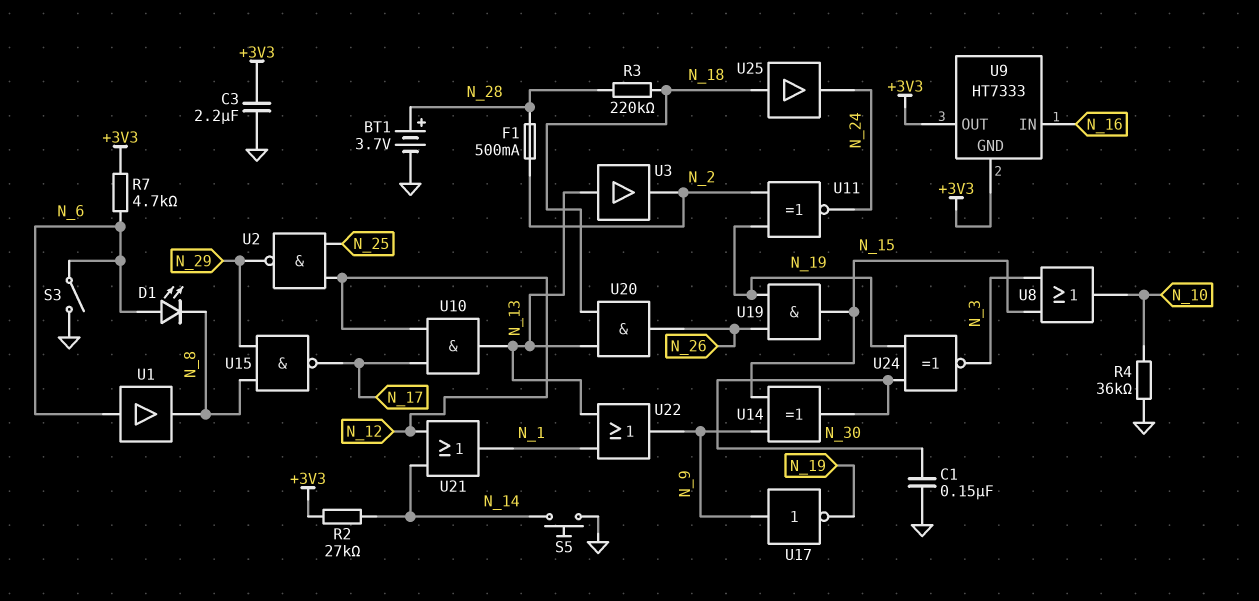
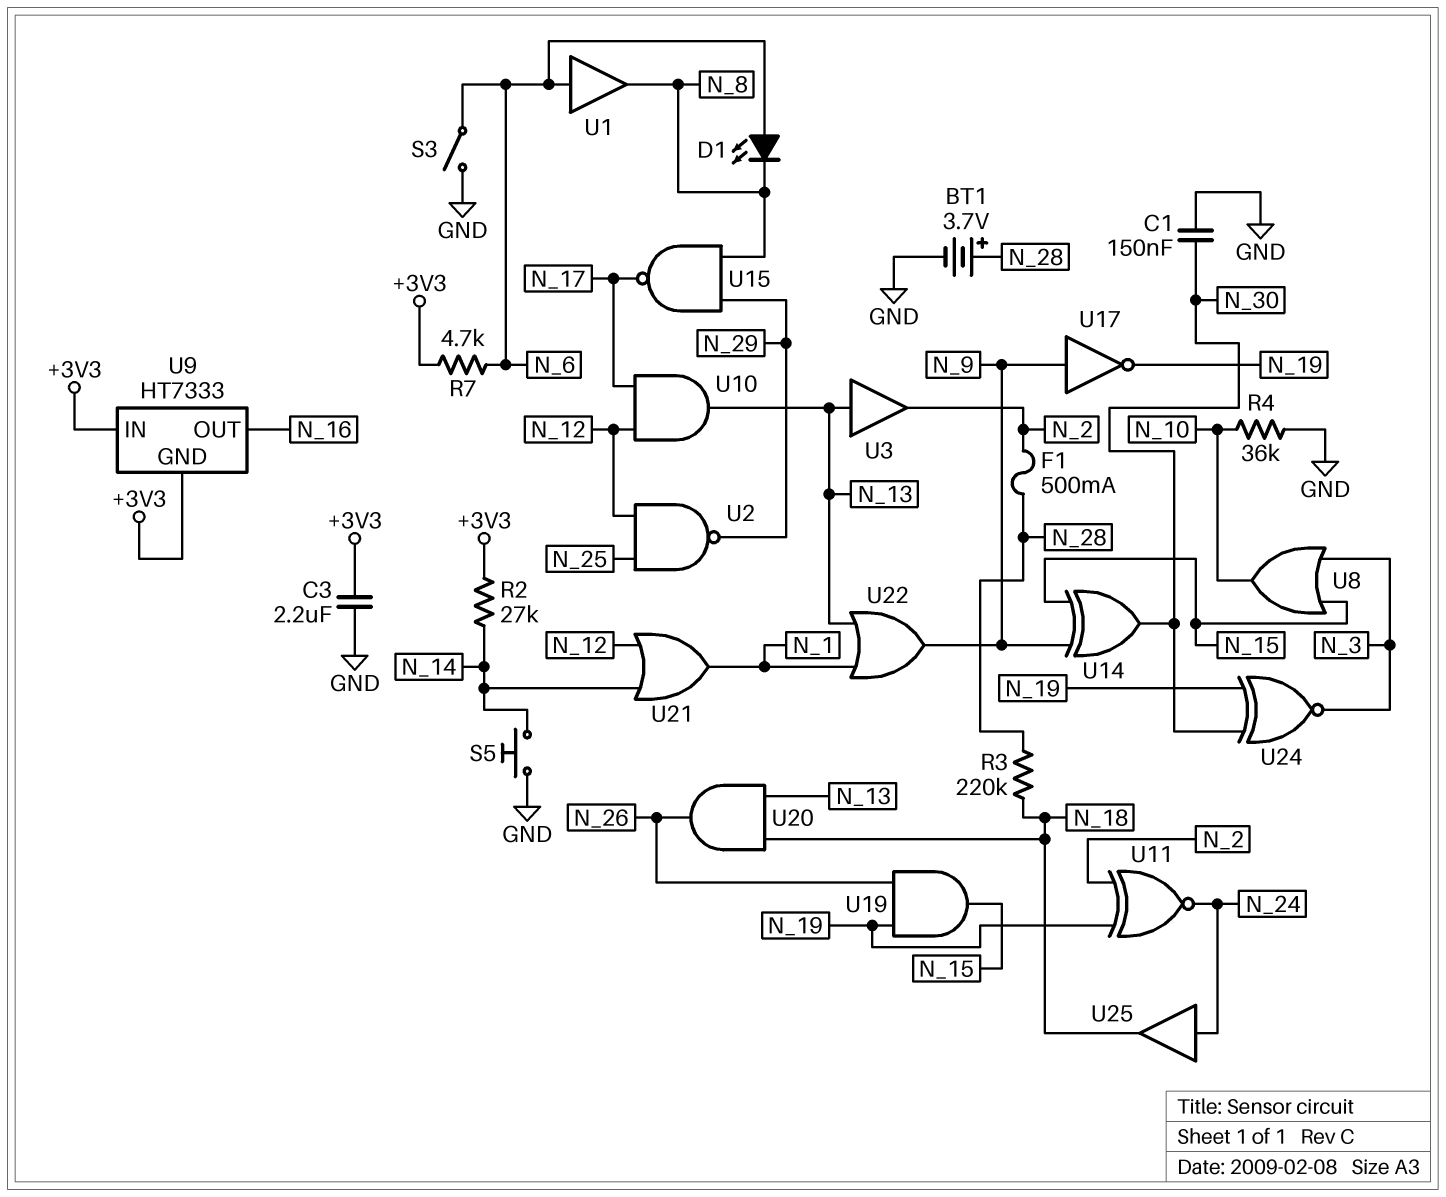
U9 pin IN: N_16 -> +3V3
U9 pin OUT: +3V3 -> N_16
U25: buffer (in N_18, out N_24) -> buffer (in N_24, out N_18)

